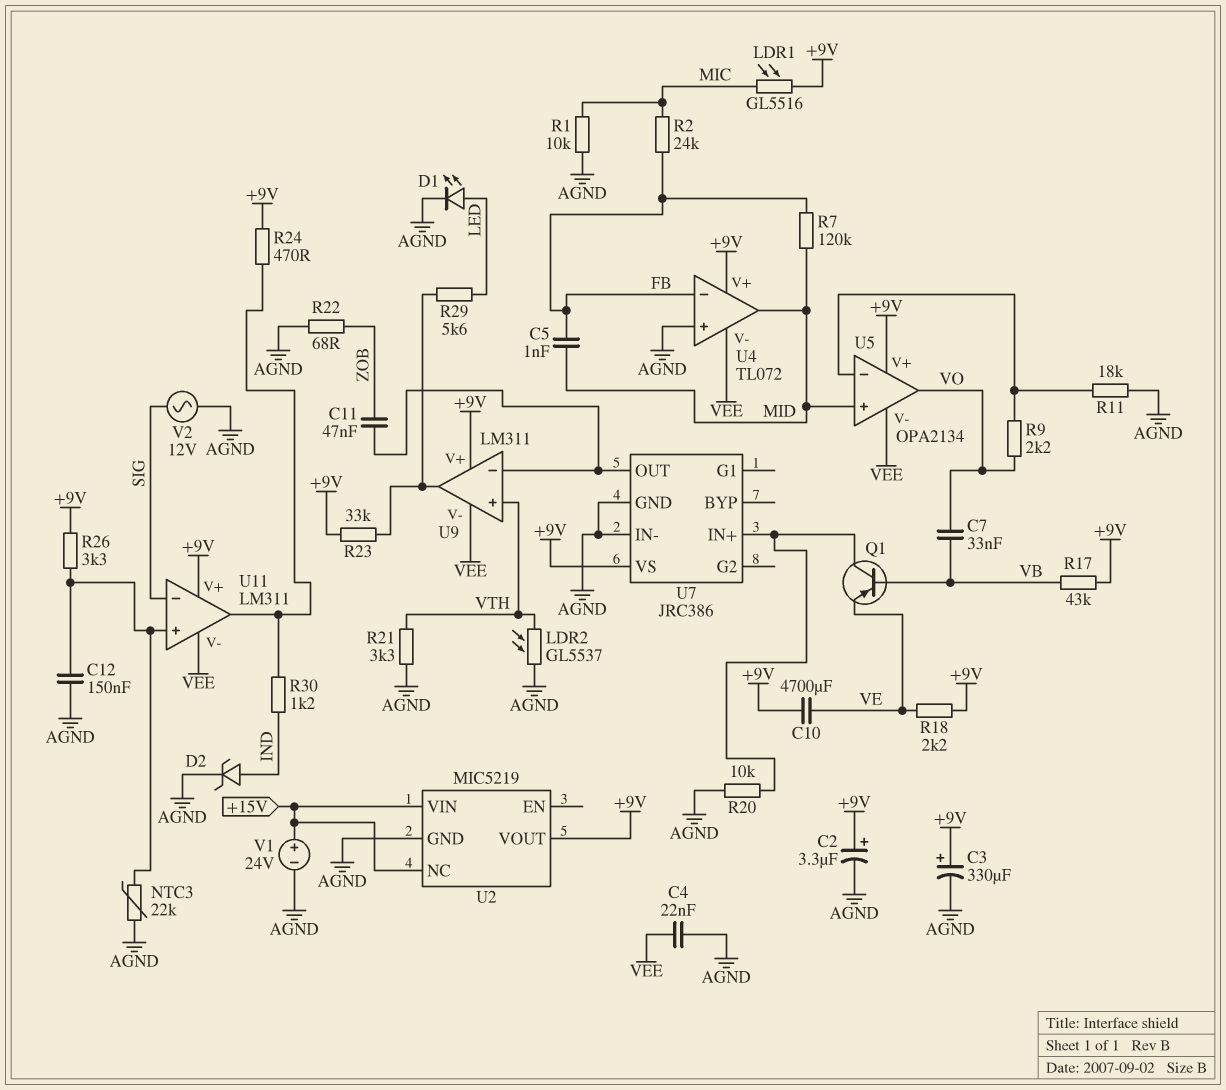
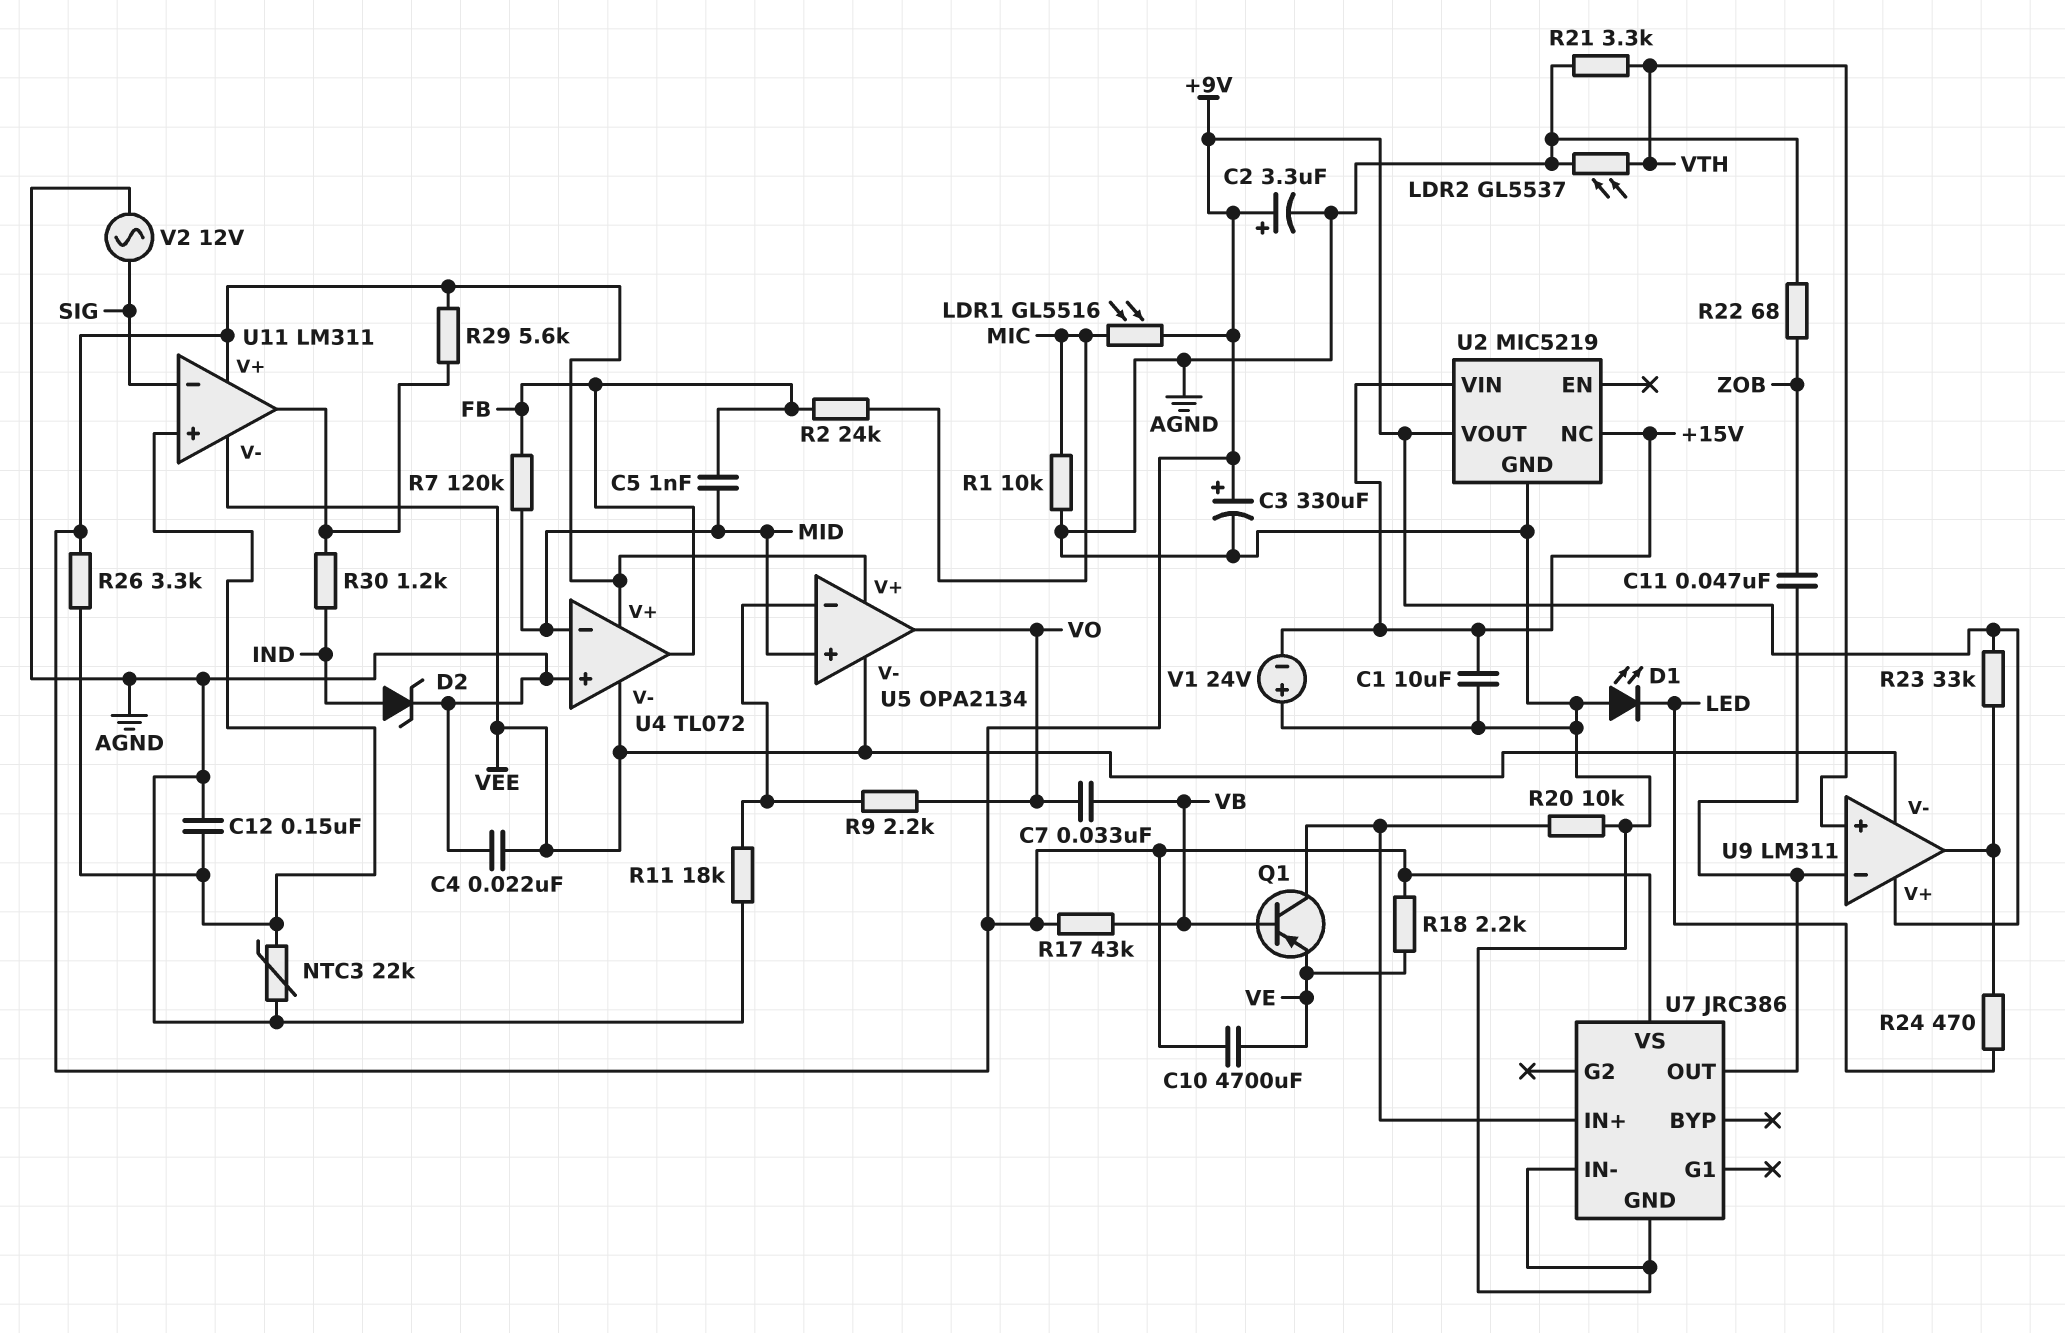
C1: none -> 10uF (+15V, AGND)
D1: LED (A LED, K AGND) -> LED (A AGND, K LED)
R24: 470 (+9V, U11/out) -> 470 (LED, U9/out)
R29: 5.6k (LED, U9/out) -> 5.6k (+9V, U11/out)
U4 pin in-: FB -> MID
U4 pin out: MID -> FB
V1: 24V (plus +15V, minus AGND) -> 24V (plus AGND, minus +15V)

